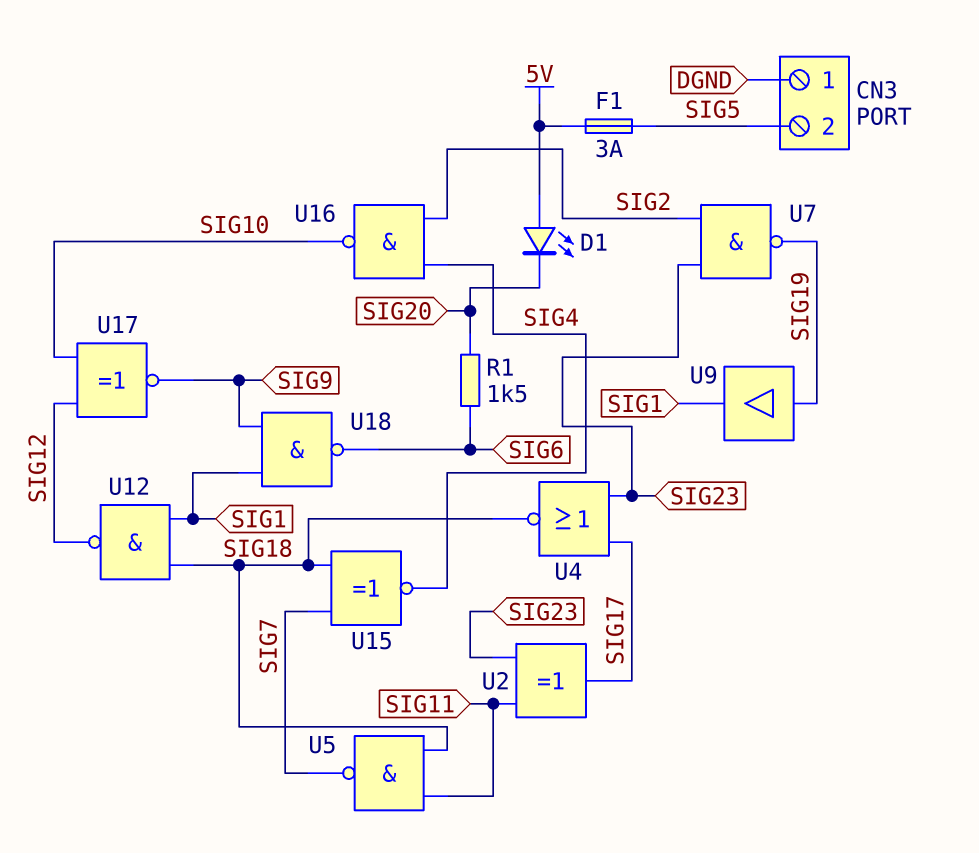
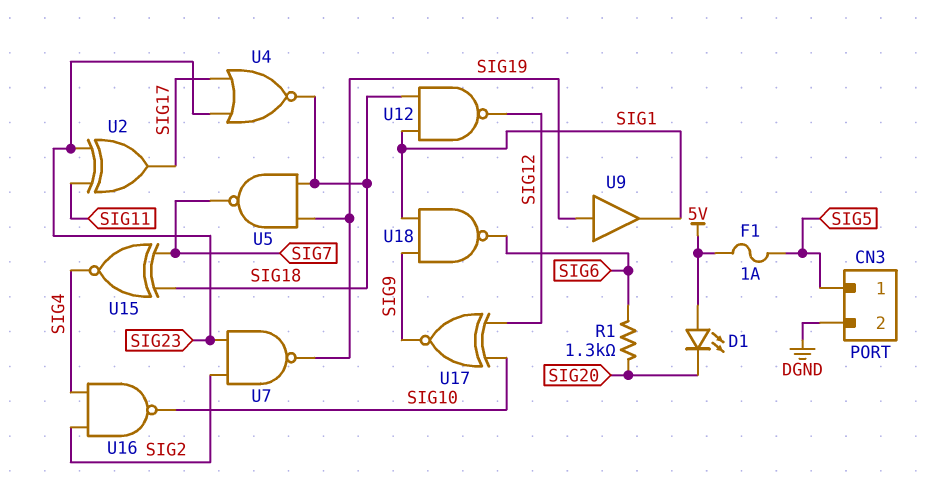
CN3 pin 1: DGND -> SIG5
CN3 pin 2: SIG5 -> DGND
F1: 3A (5V, SIG5) -> 1A (5V, SIG5)
R1: 1.5k (SIG6, SIG20) -> 1.3k (SIG6, SIG20)
U5: NAND (in SIG11, in SIG18, out SIG7) -> NAND (in SIG18, in SIG19, out SIG7)

